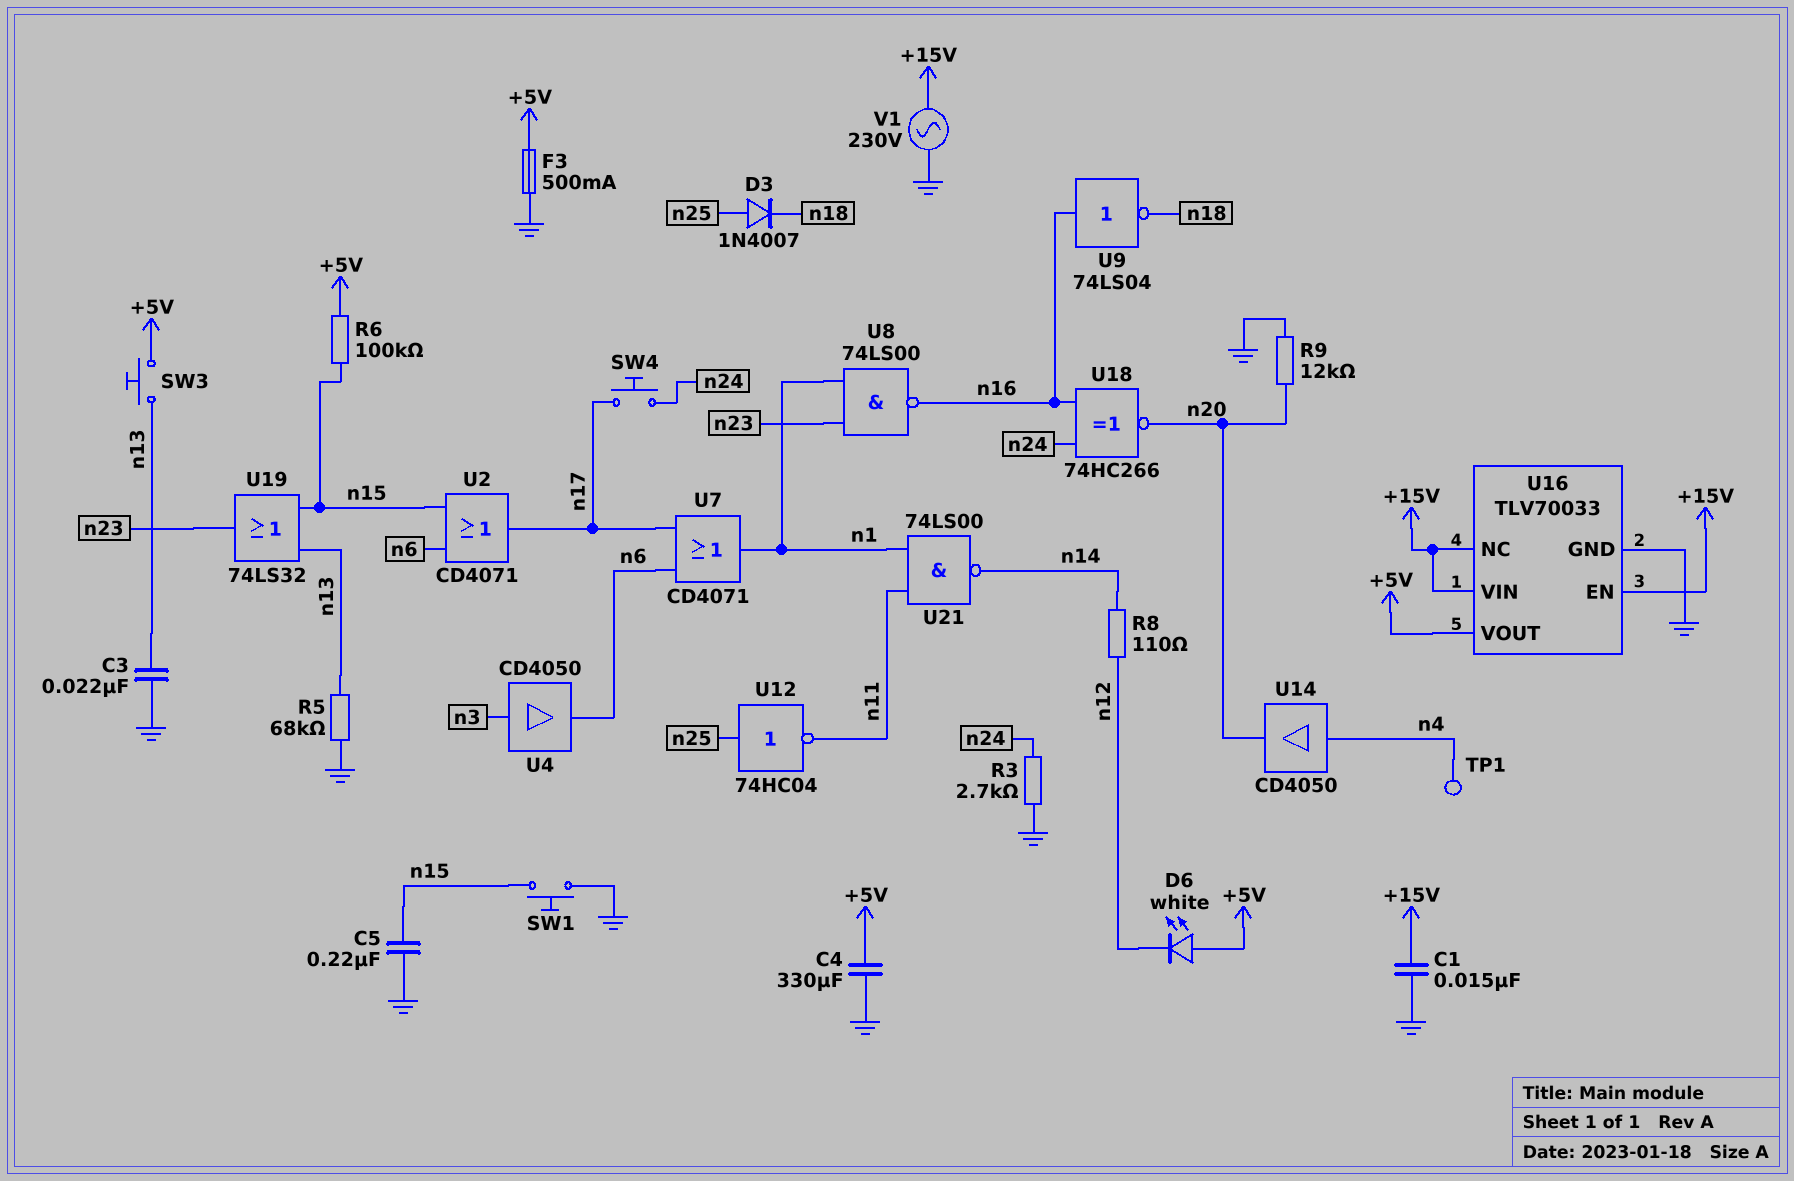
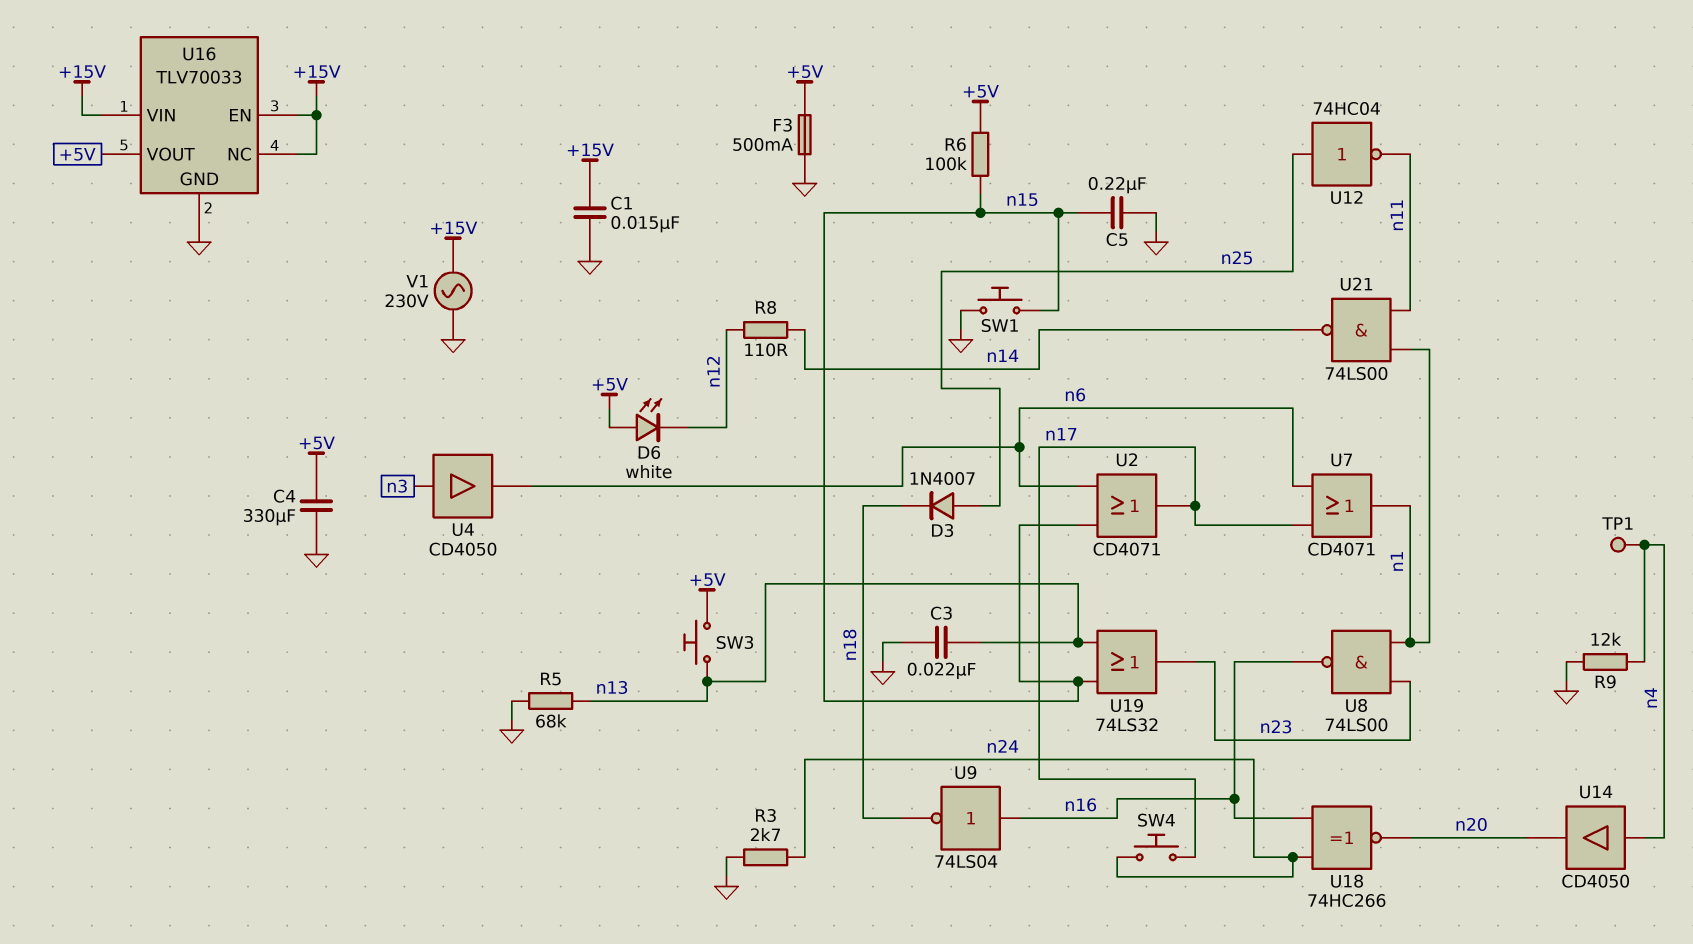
R9: 12k (GND, n20) -> 12k (GND, n4)

